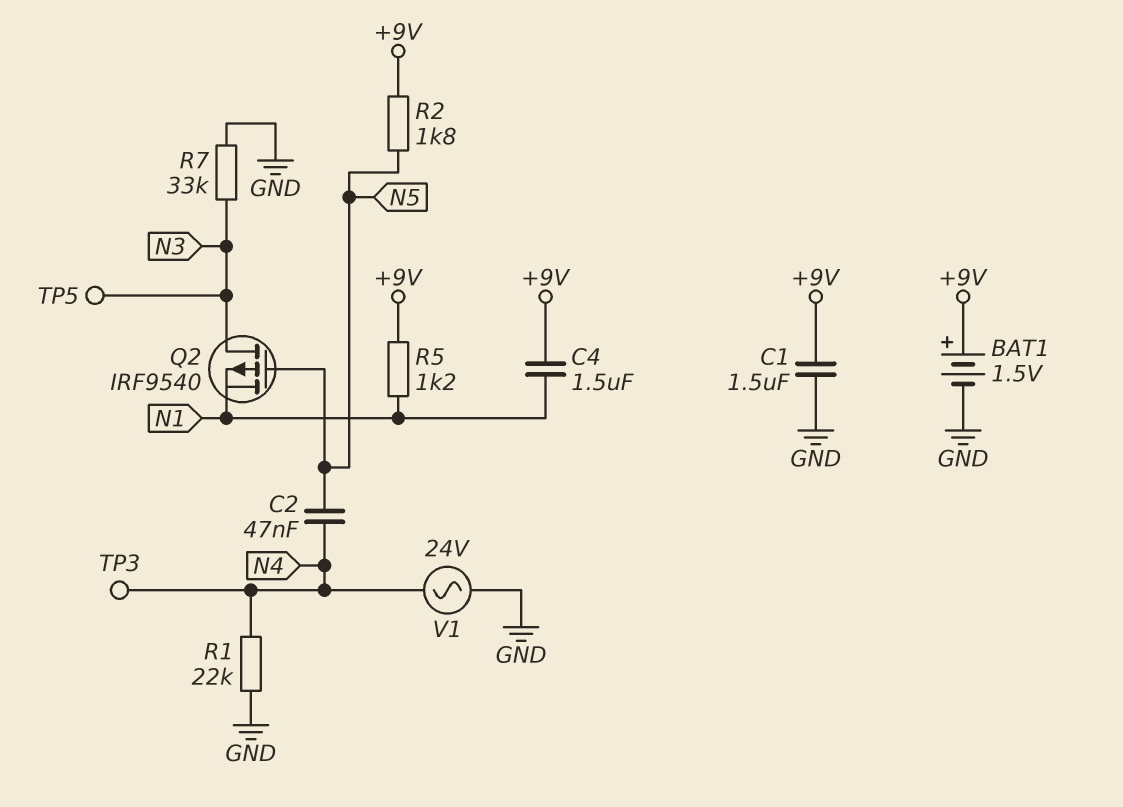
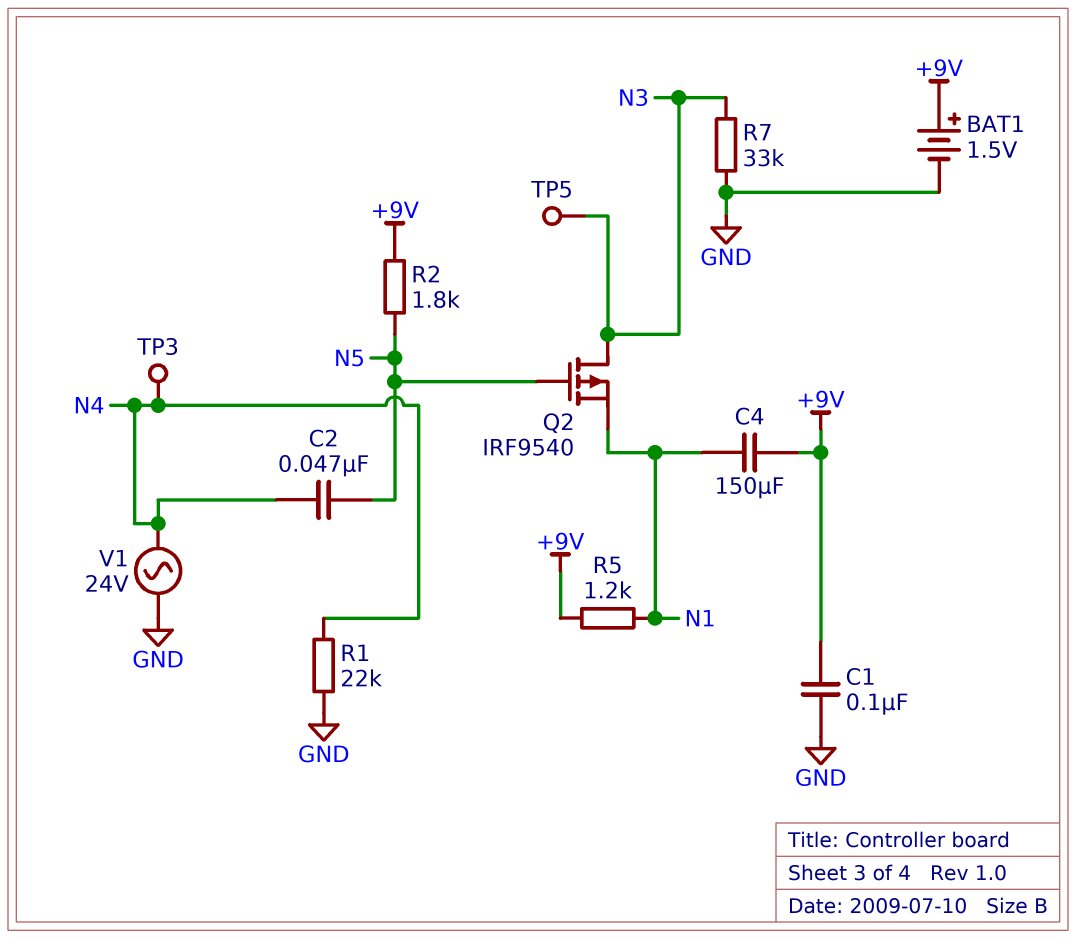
C1: 1.5uF (+9V, GND) -> 100nF (+9V, GND)
C4: 1.5uF (+9V, N1) -> 150uF (+9V, N1)

